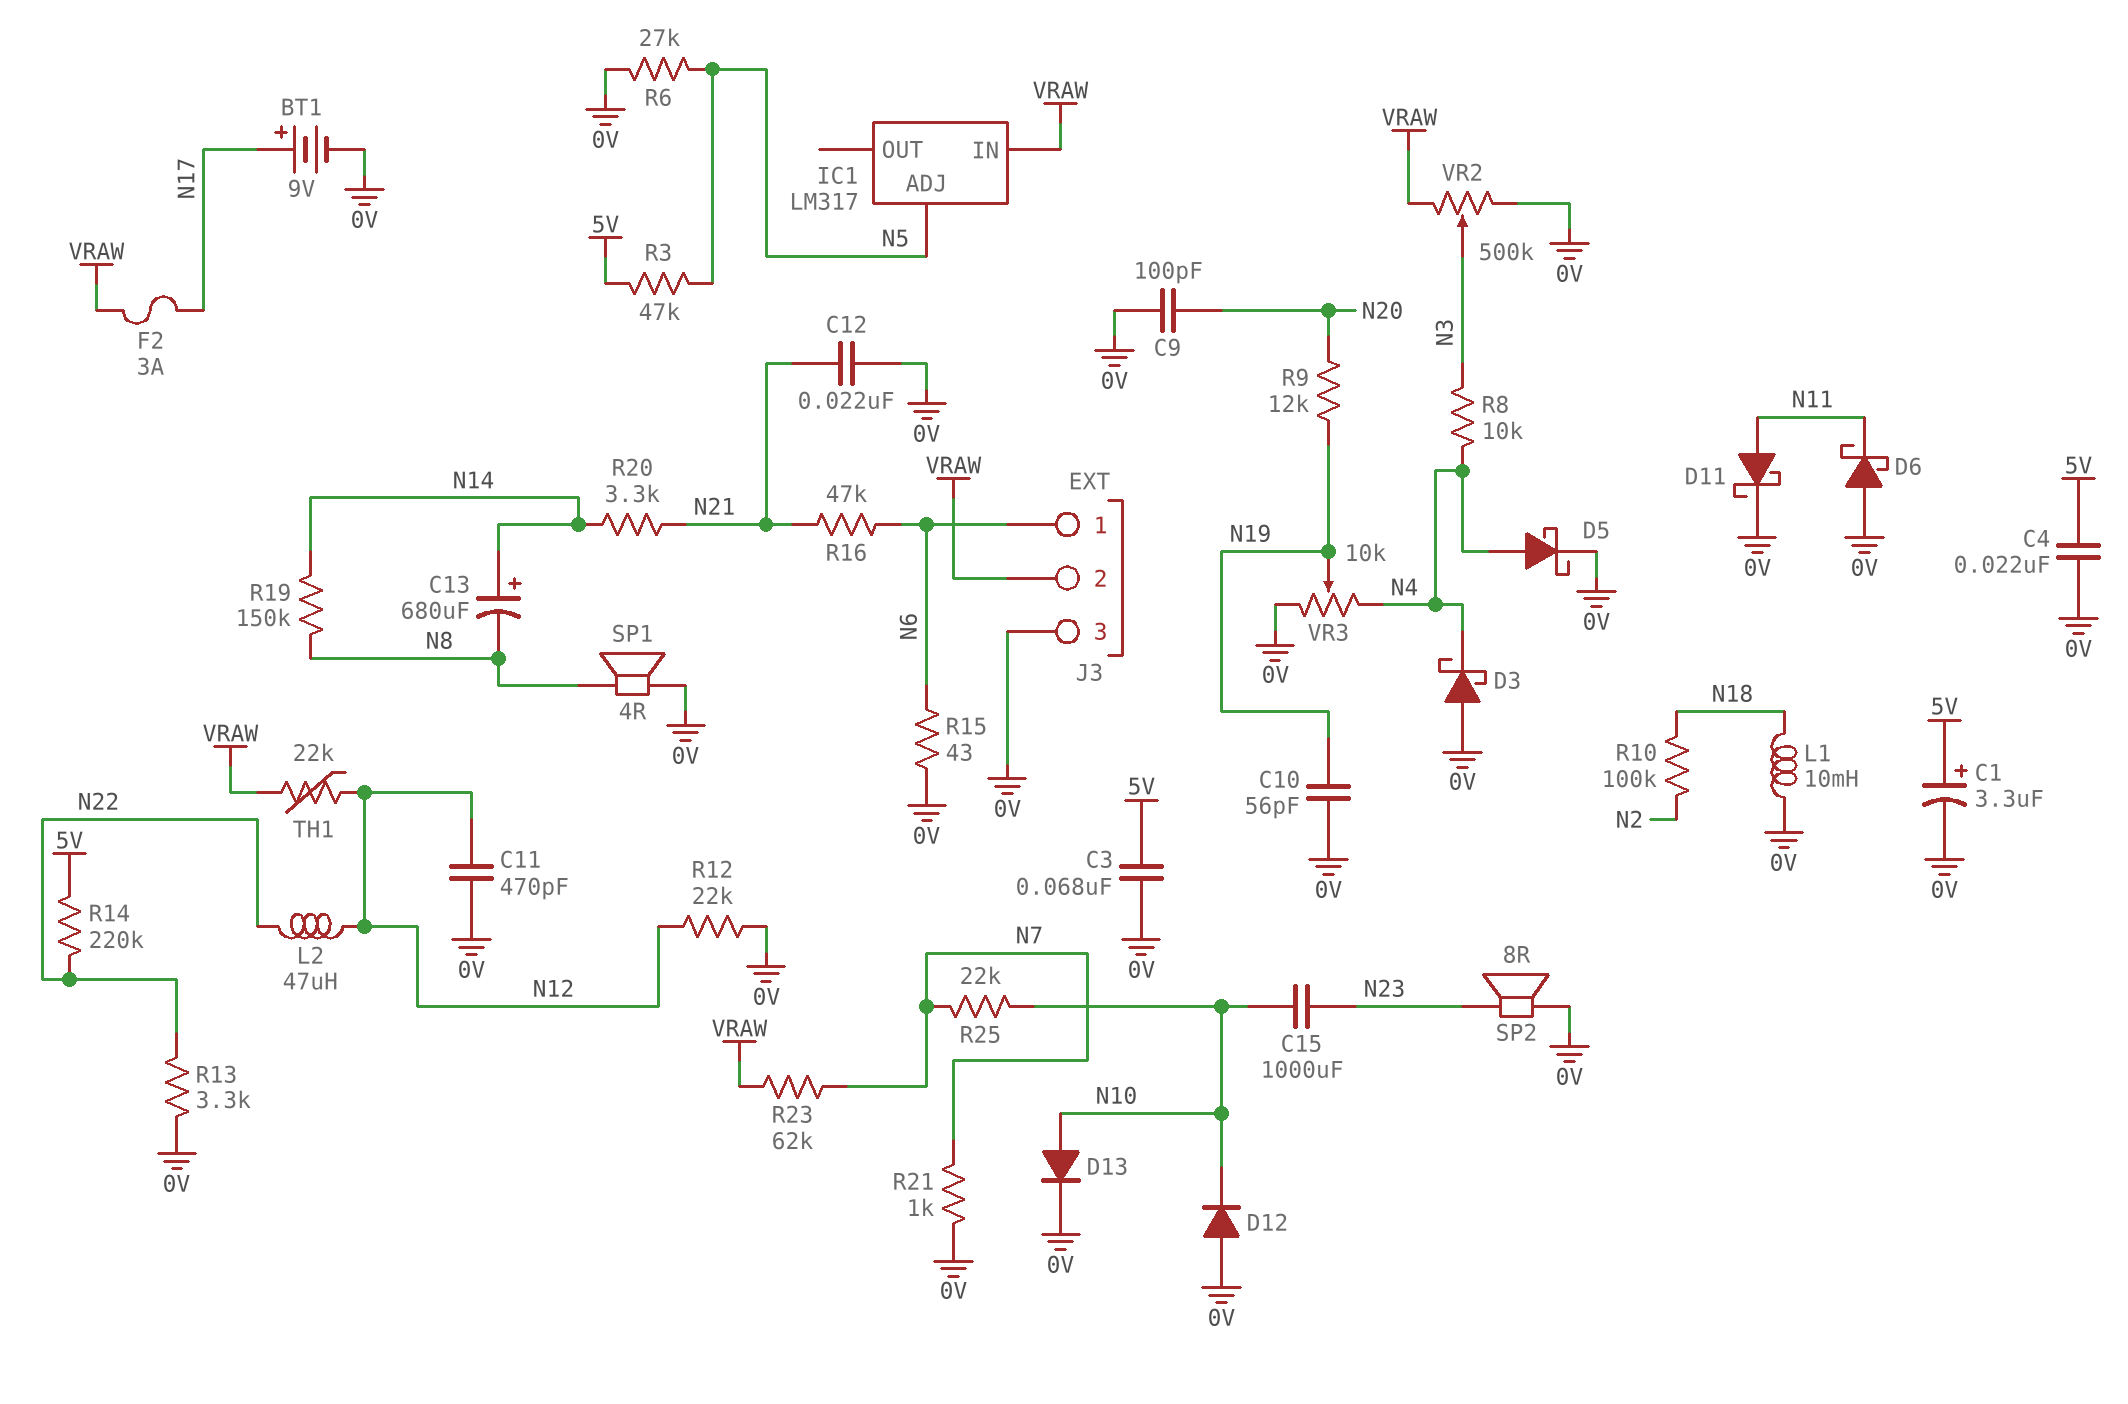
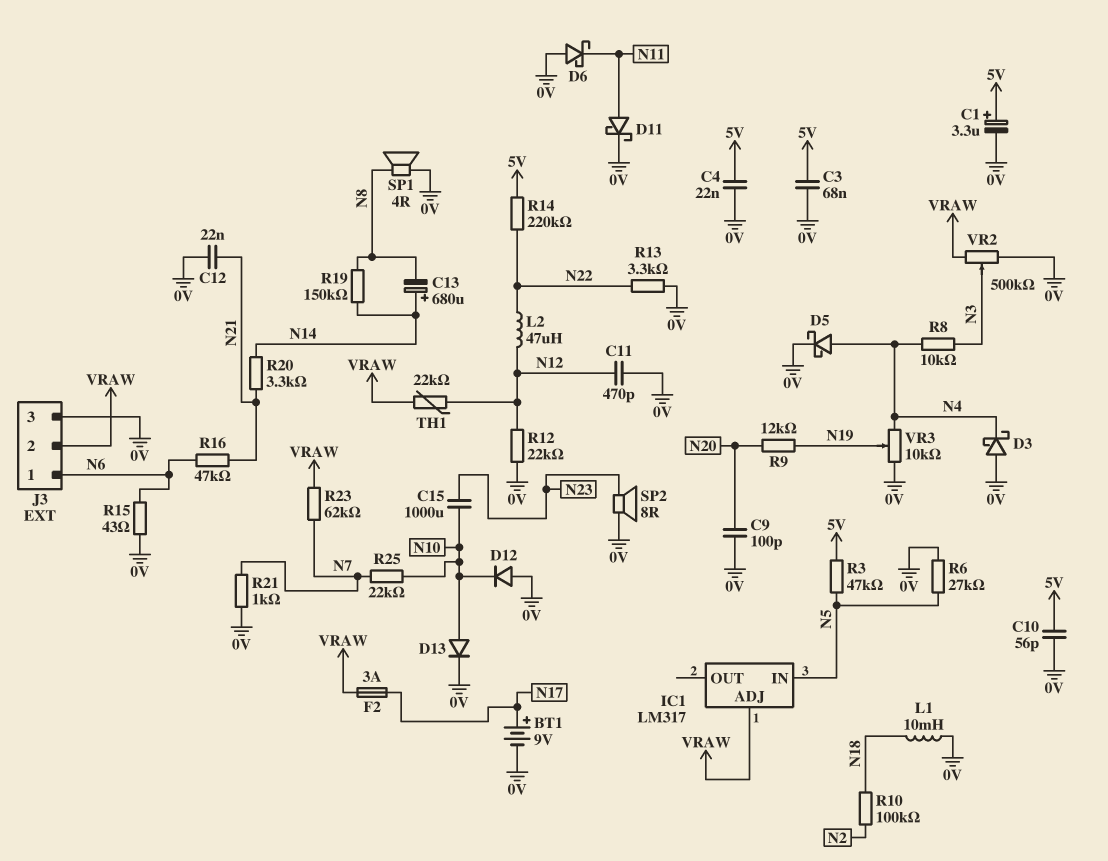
C10: 56pF (0V, N19) -> 56pF (0V, 5V)
IC1 pin ADJ: N5 -> VRAW
IC1 pin IN: VRAW -> N5

